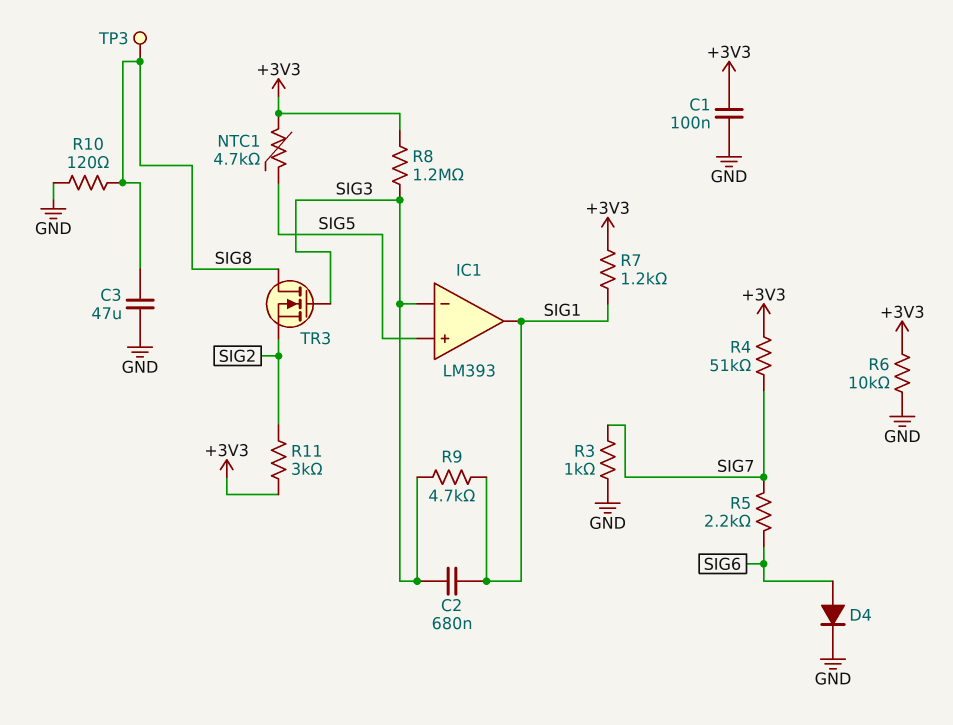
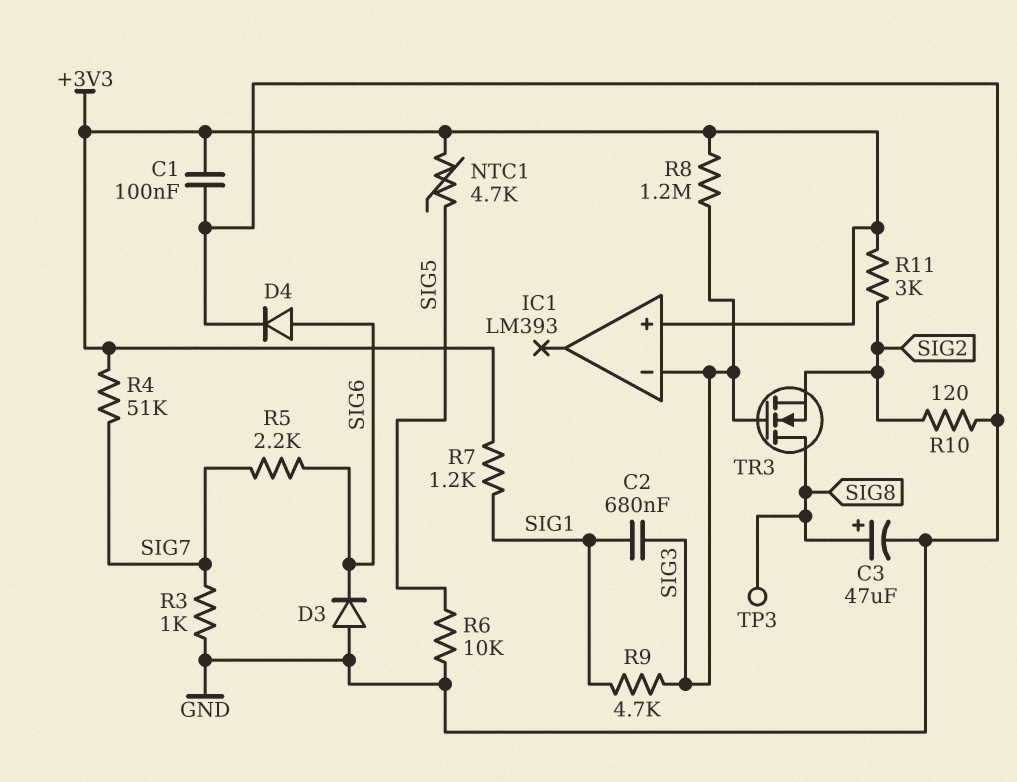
C3: 47uF (GND, SIG8) -> 47uF (plus SIG8, minus GND)
D3: none -> diode (A GND, K SIG6)
IC1 pin in+: SIG5 -> +3V3
IC1 pin out: SIG1 -> none
R6: 10k (+3V3, GND) -> 10k (GND, SIG5)
R10: 120 (GND, SIG8) -> 120 (GND, SIG2)

